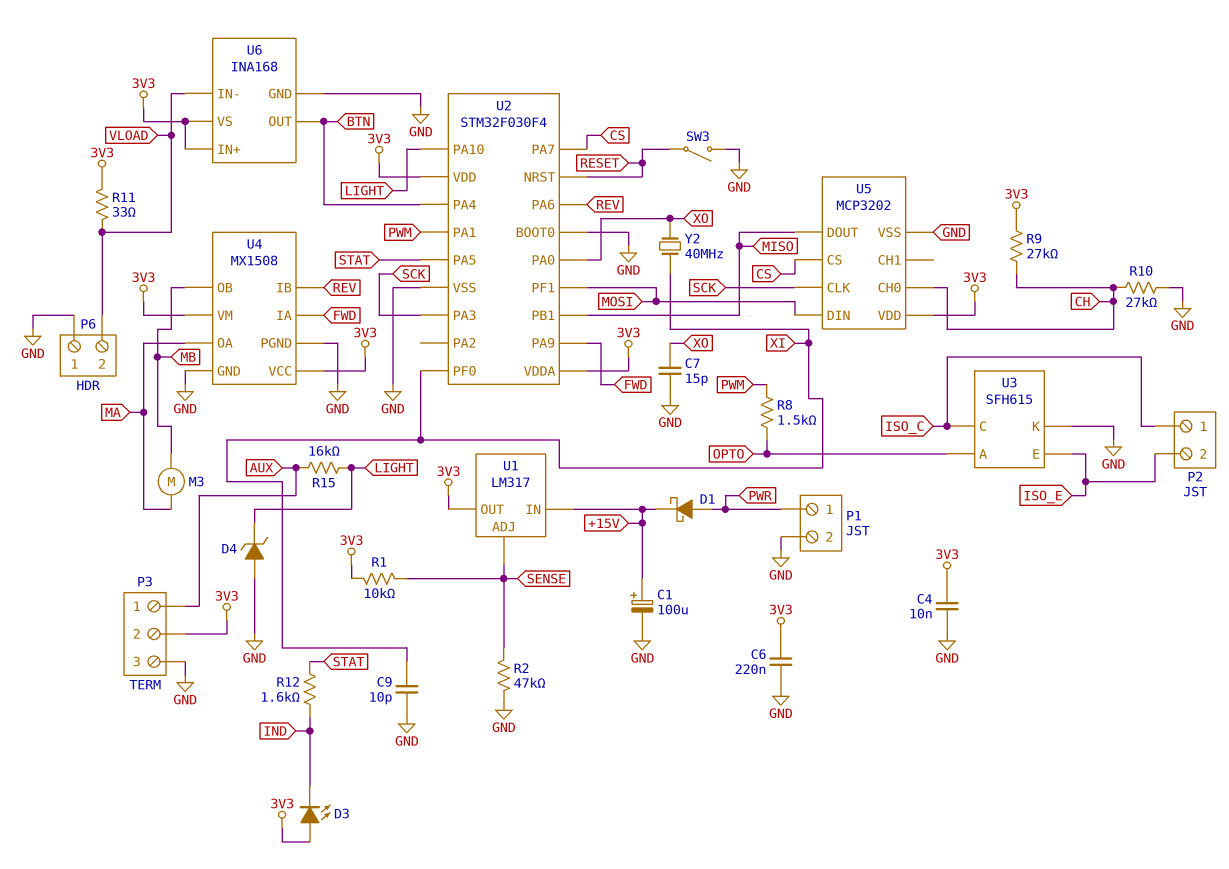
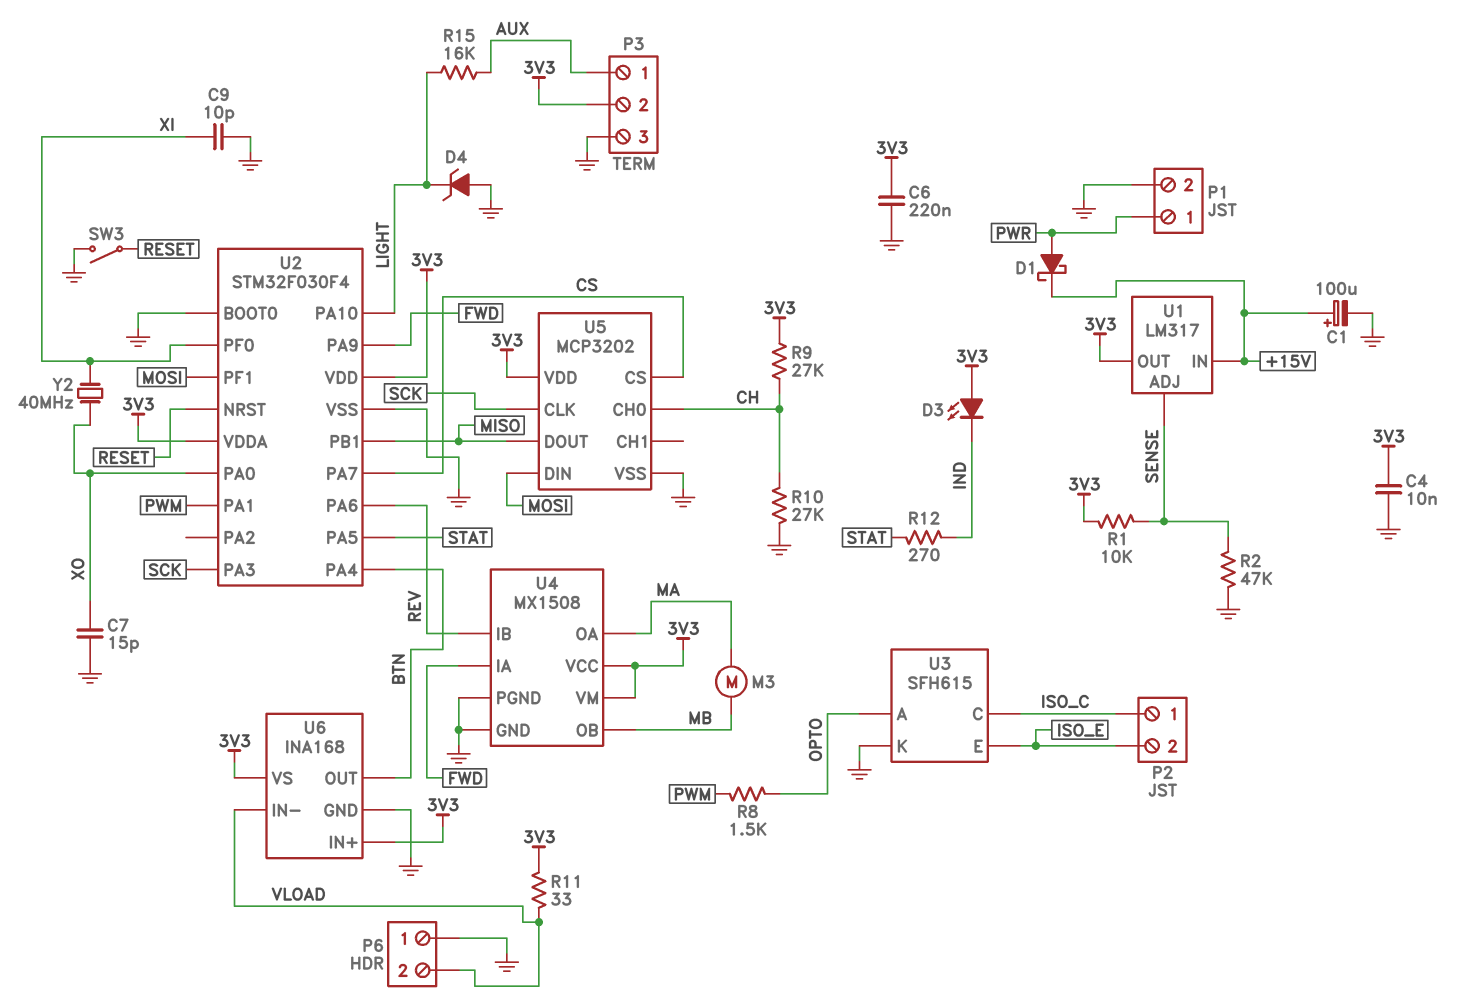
R12: 1.6k (IND, STAT) -> 270 (IND, STAT)

